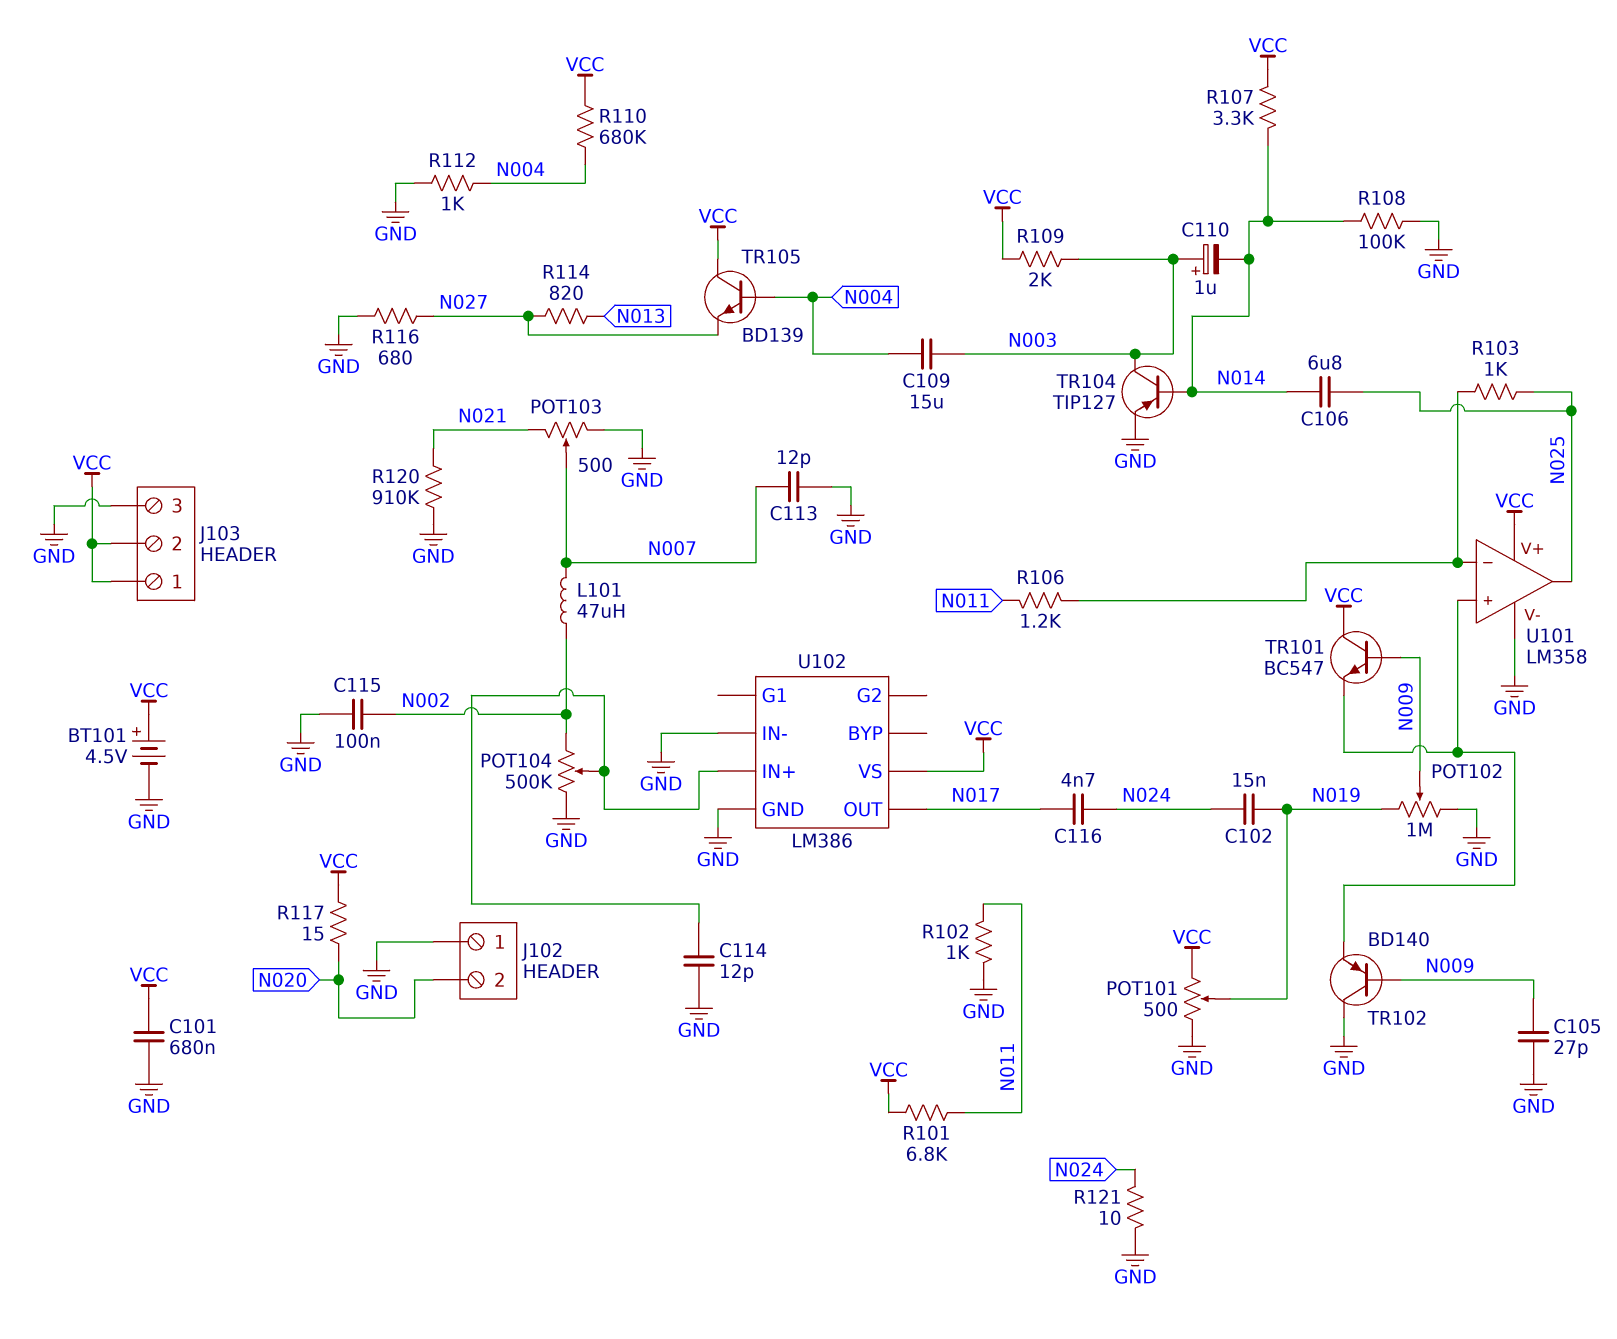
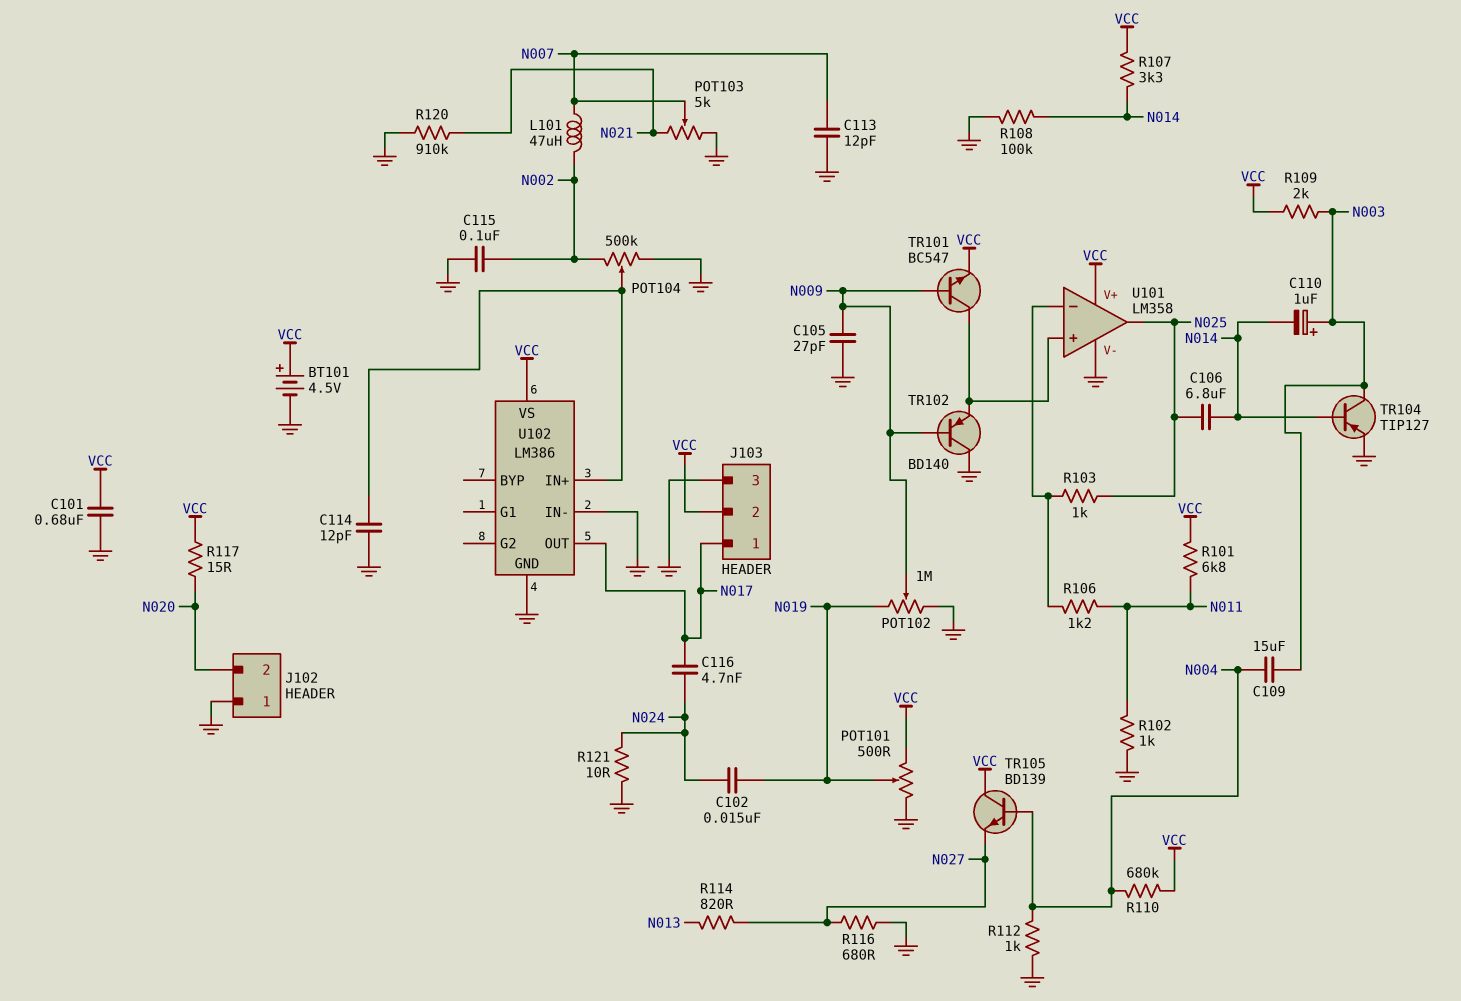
J103 pin 1: VCC -> N017
POT103: 500 (GND, N021, wiper N007) -> 5k (GND, N021, wiper N007)
TR101: NPN BC547 (B N009, C VCC, E U101/in+) -> NPN BC547 (B N009, C U101/in+, E VCC)

